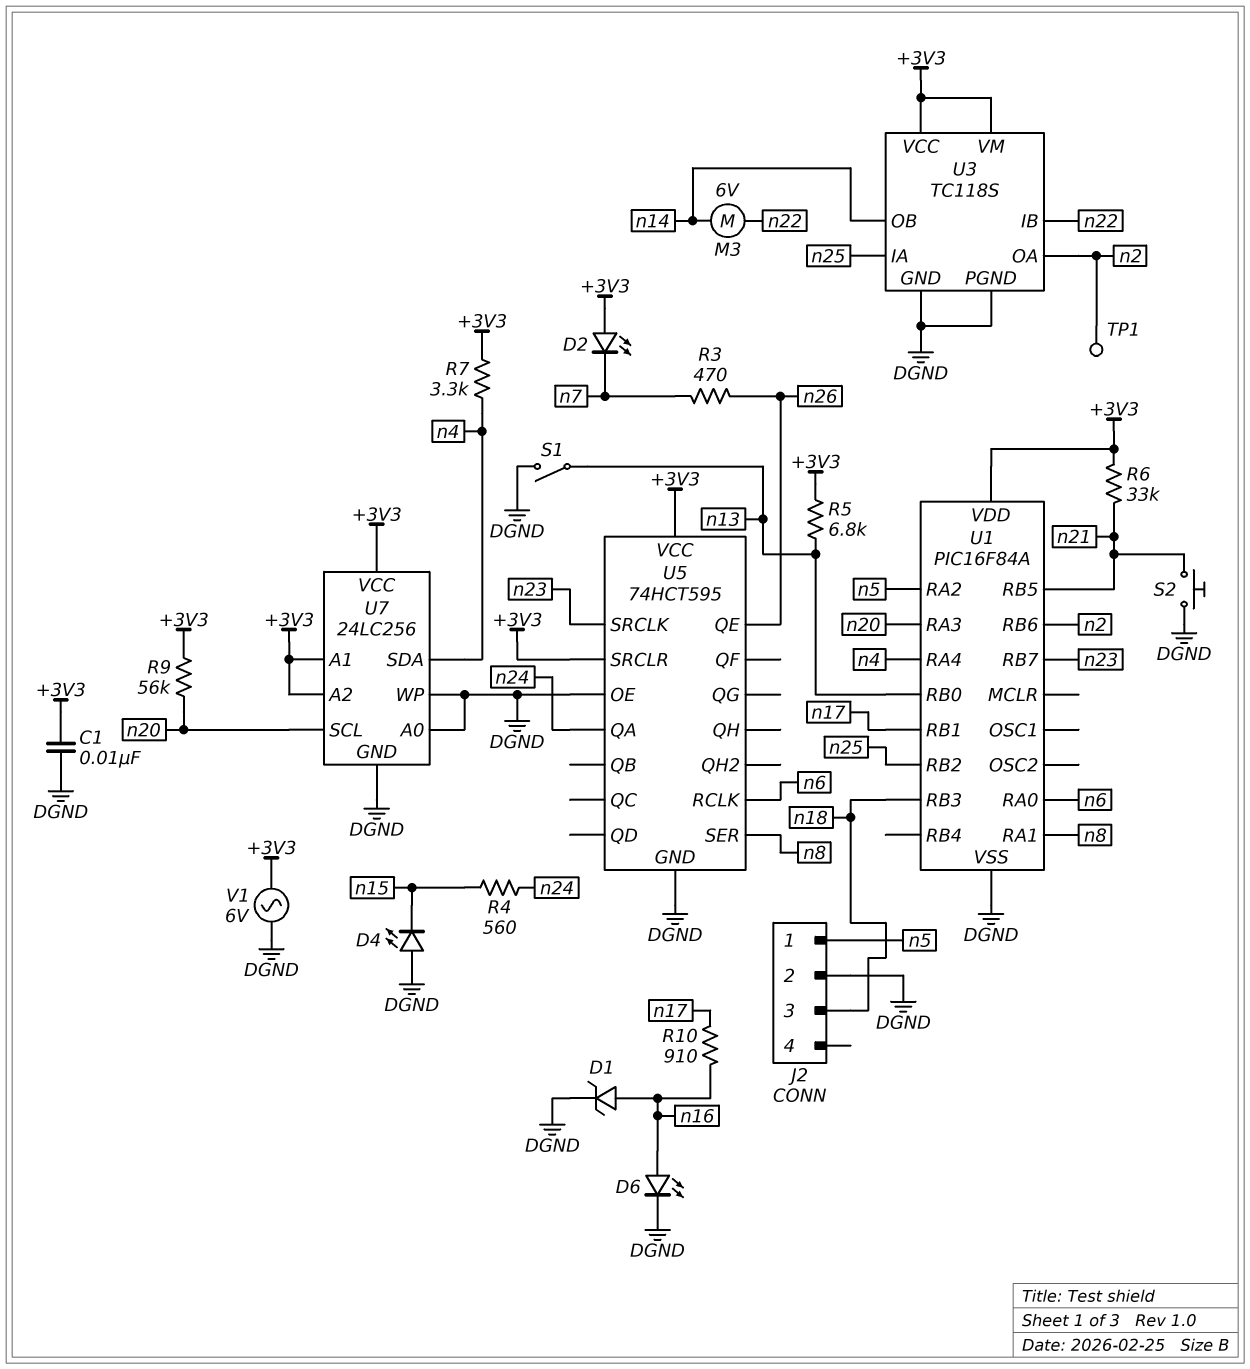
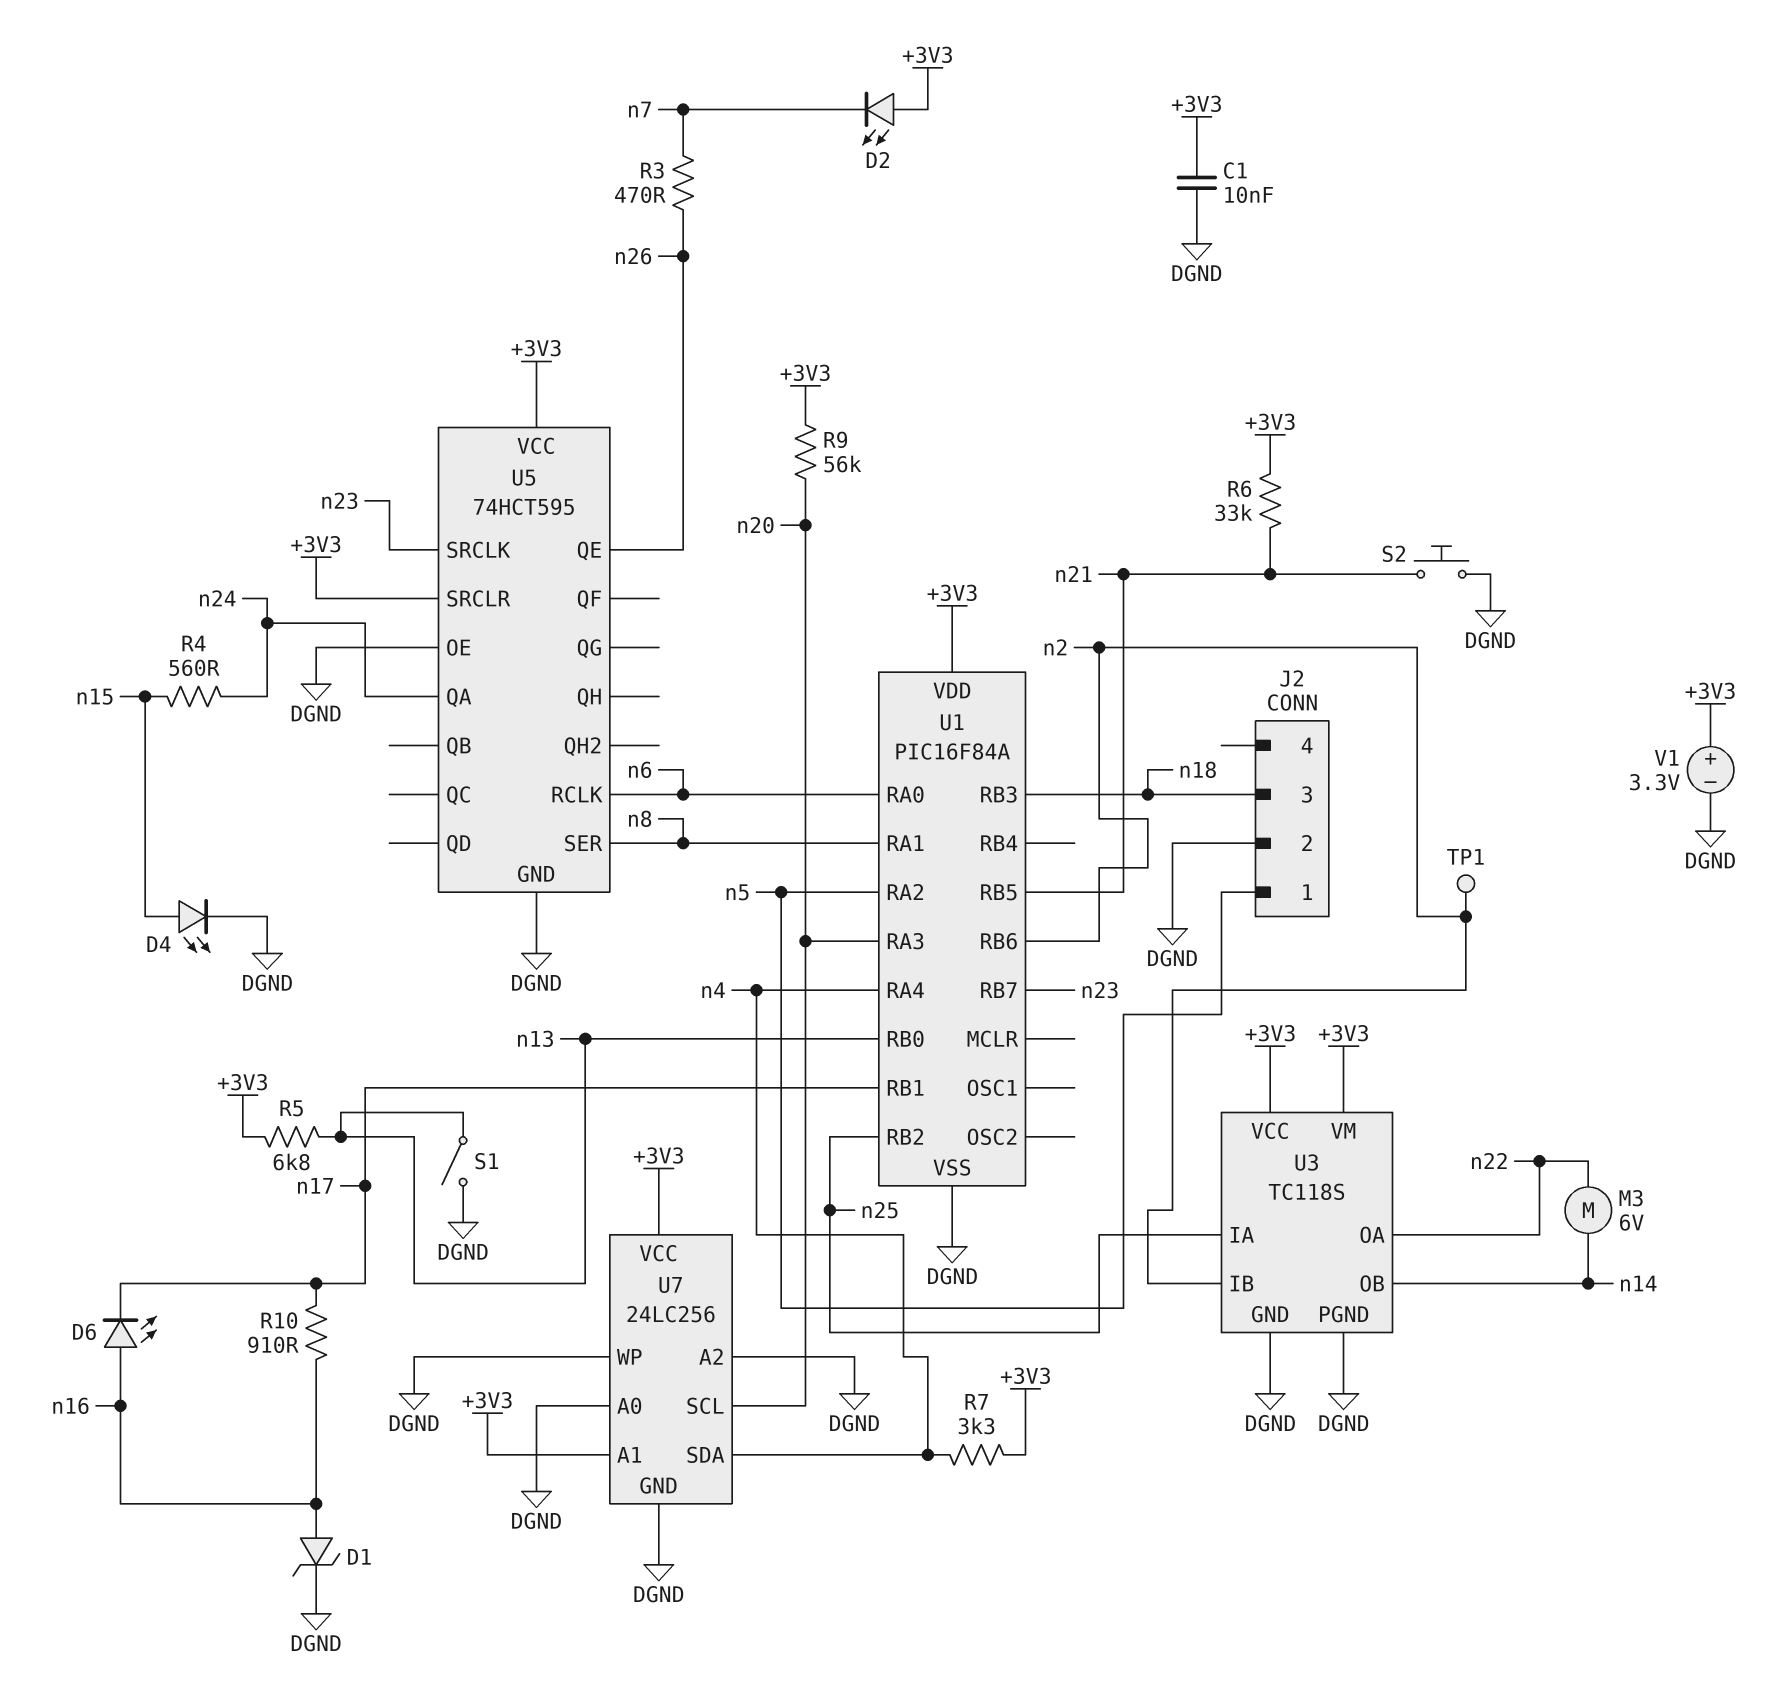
D4: LED (A DGND, K n15) -> LED (A n15, K DGND)
D6: LED (A n16, K DGND) -> LED (A n16, K n17)
U3 pin IB: n22 -> n2
U3 pin OA: n2 -> n22
U7 pin A2: +3V3 -> DGND
V1: AC 6V (+3V3, DGND) -> 3.3V (plus +3V3, minus DGND)

